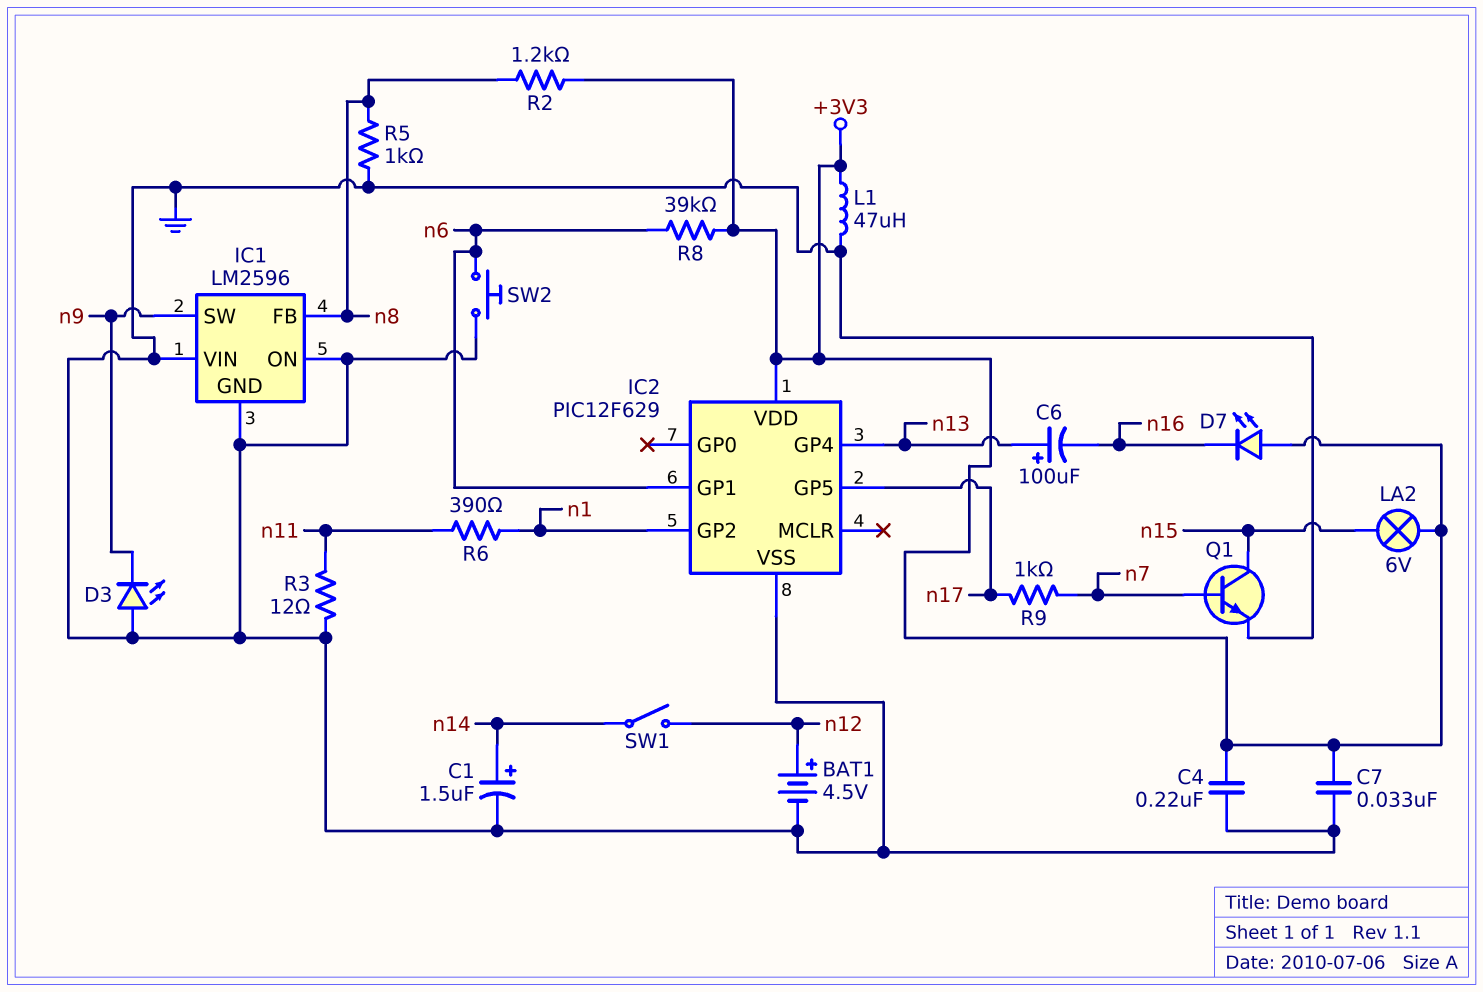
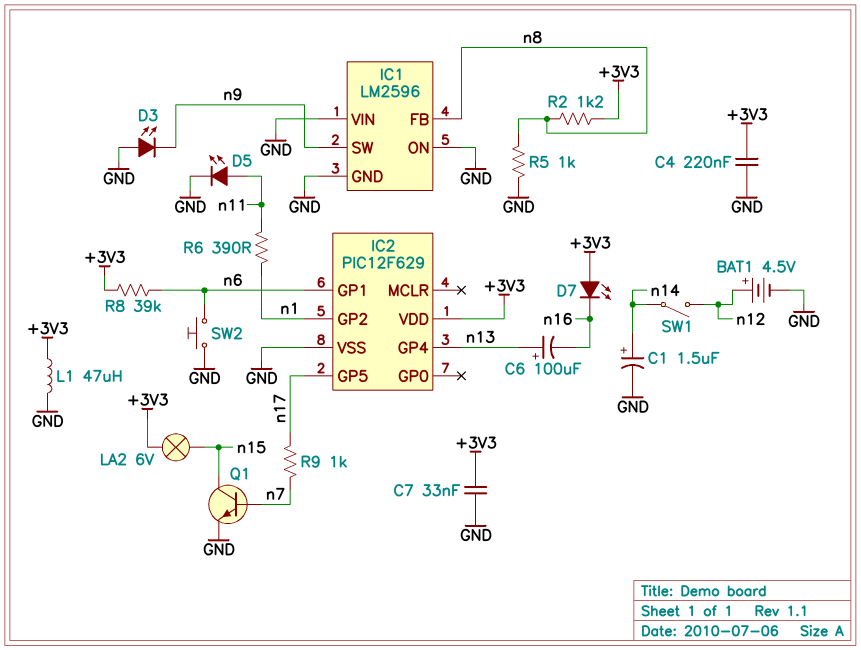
D5: none -> LED (A n11, K GND)
R3: 12 (GND, n11) -> none

